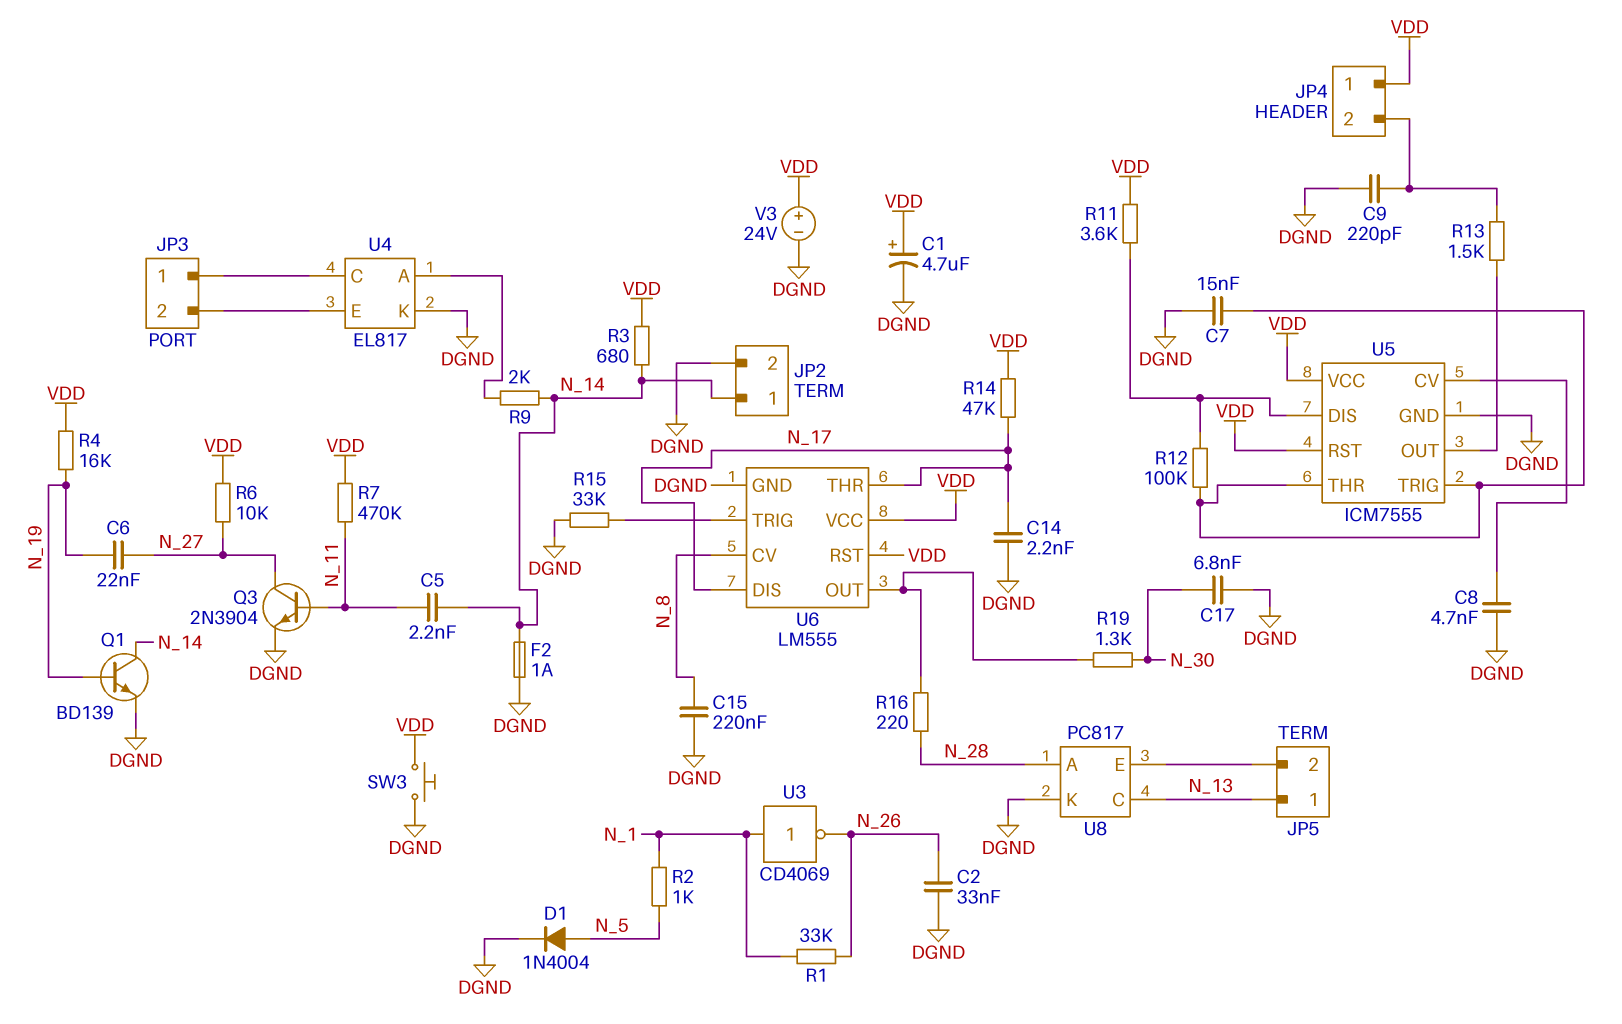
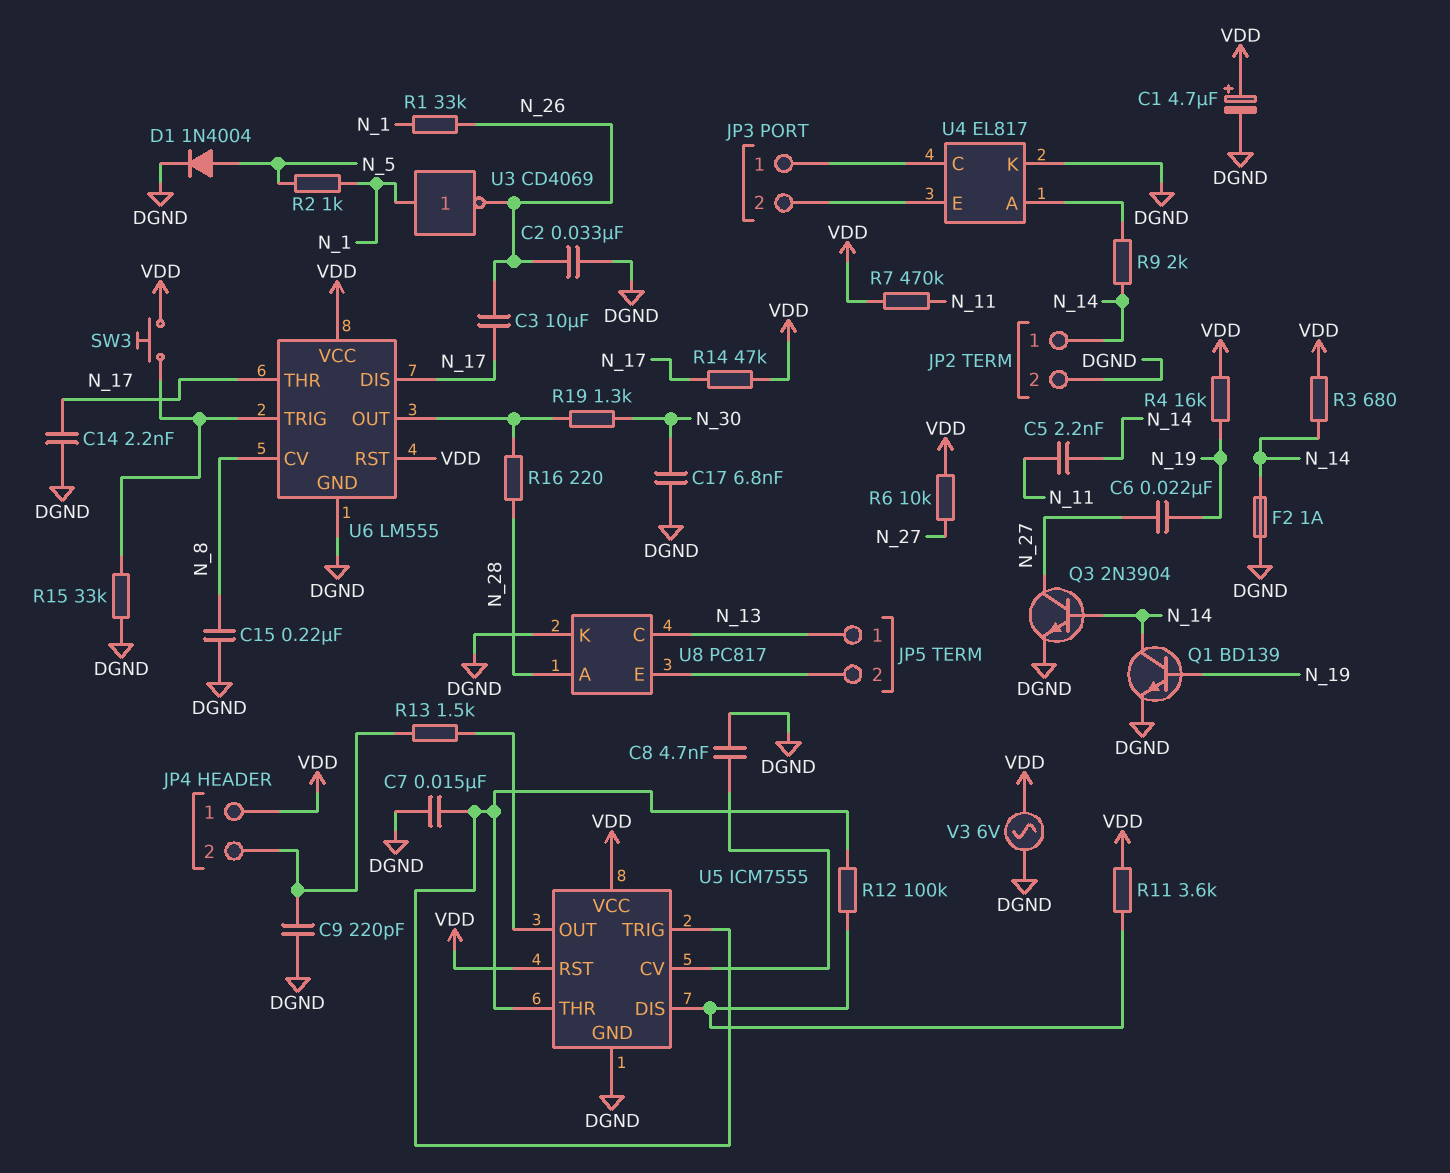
C3: none -> 10uF (N_17, N_26)
Q3: NPN 2N3904 (B N_11, C N_27, E DGND) -> NPN 2N3904 (B N_14, C N_27, E DGND)
SW3: button (DGND, VDD) -> button (U6/TRIG, VDD)
V3: 24V (plus VDD, minus DGND) -> AC 6V (DGND, VDD)

